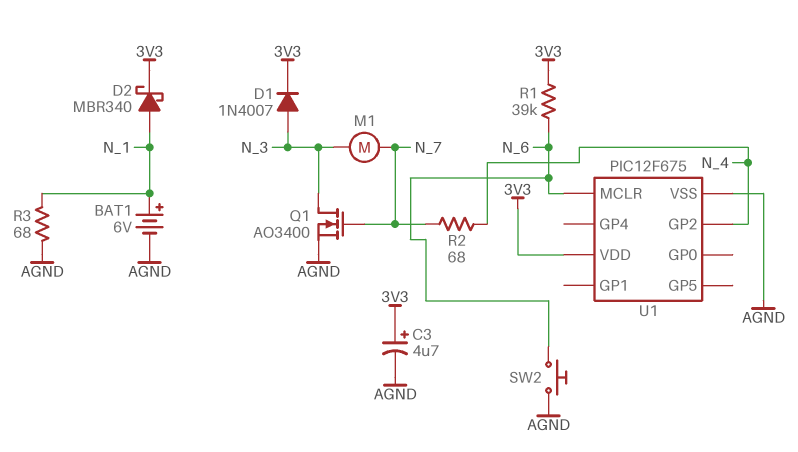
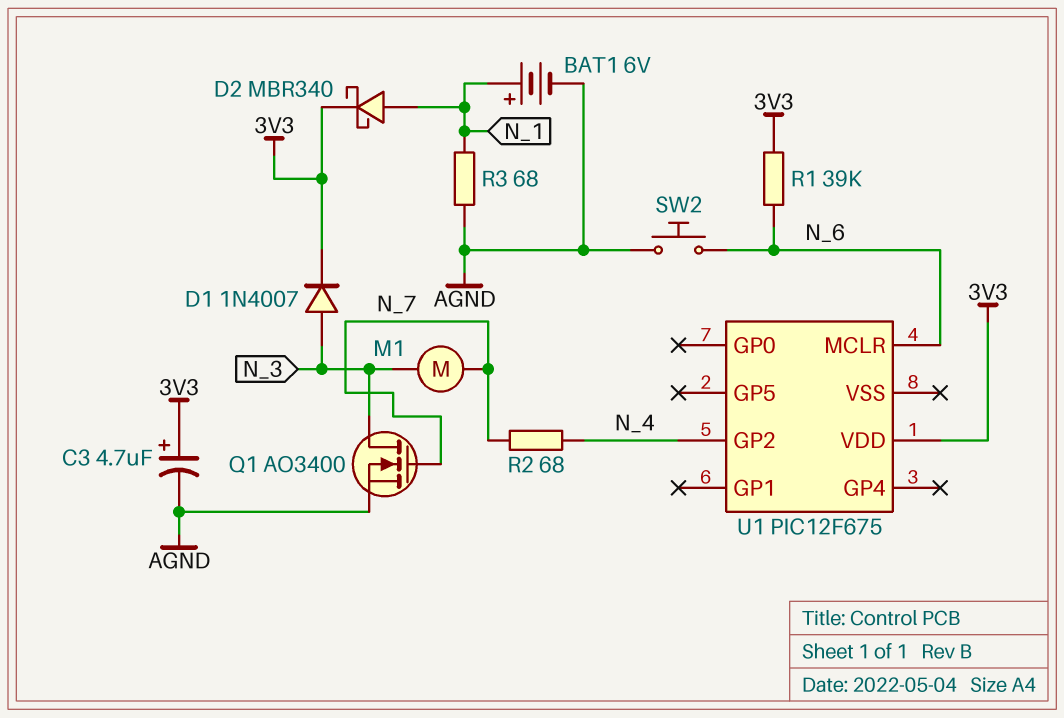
U1 pin VSS: AGND -> none

